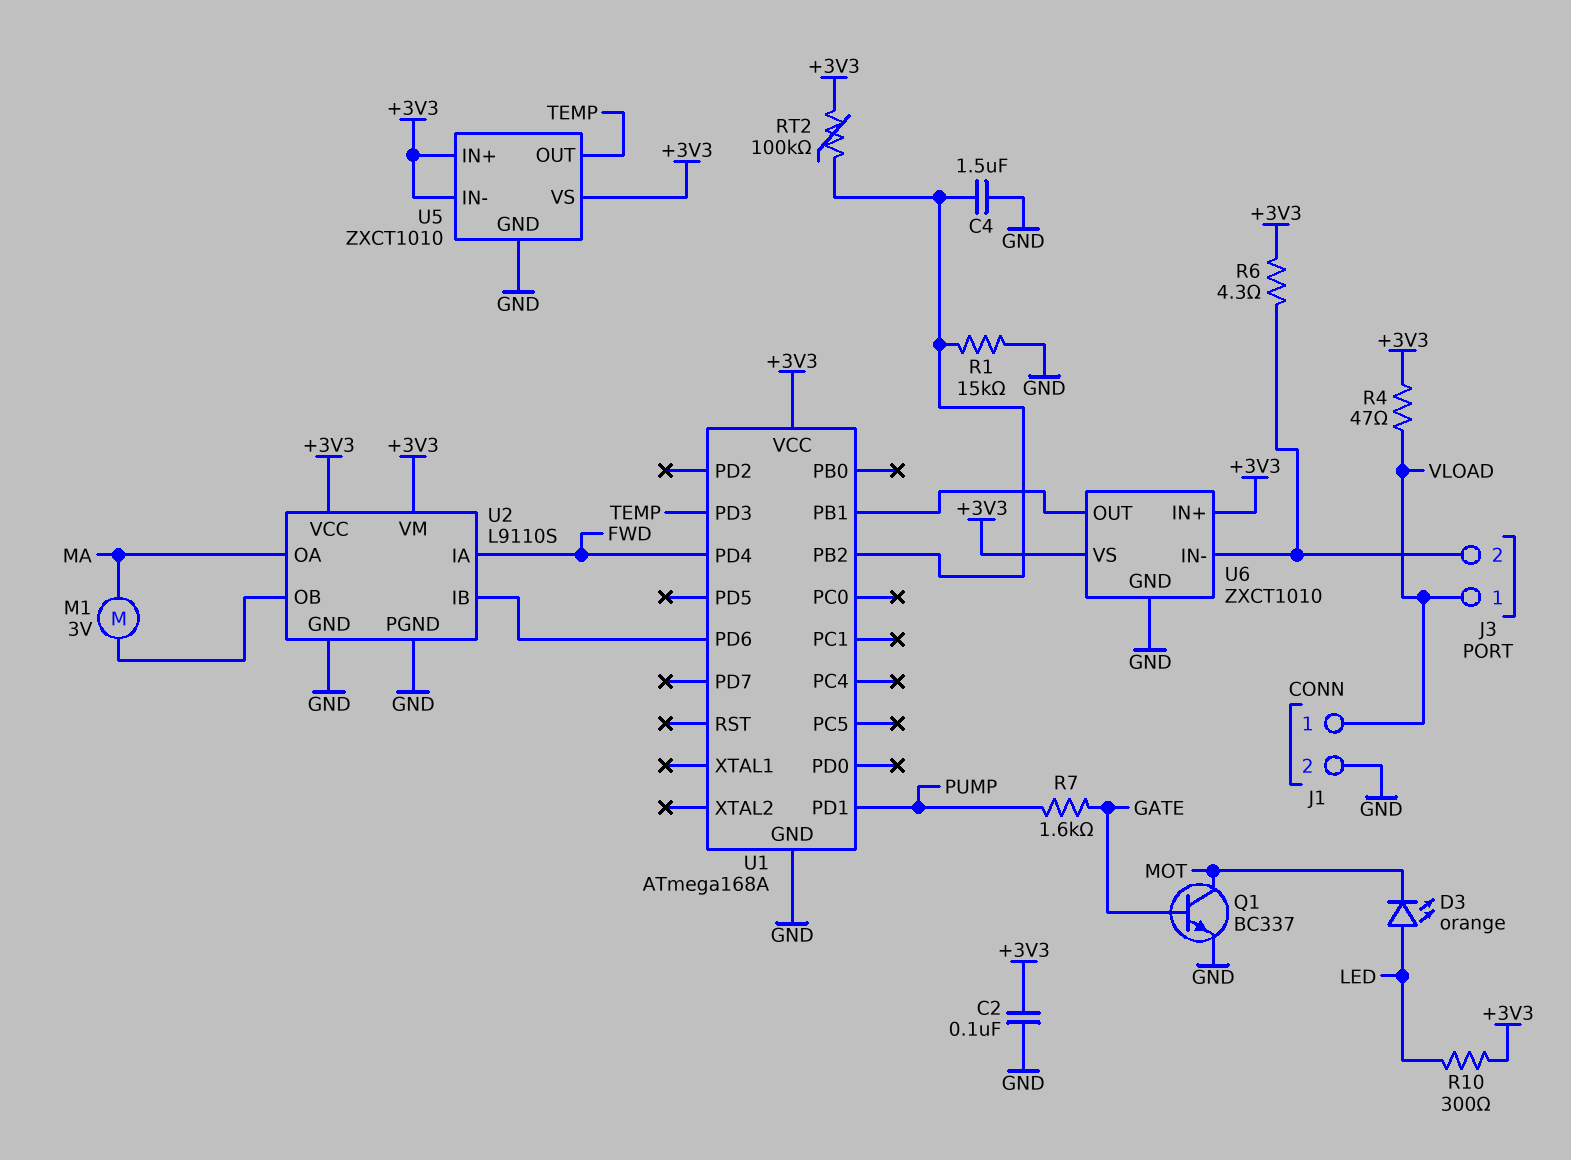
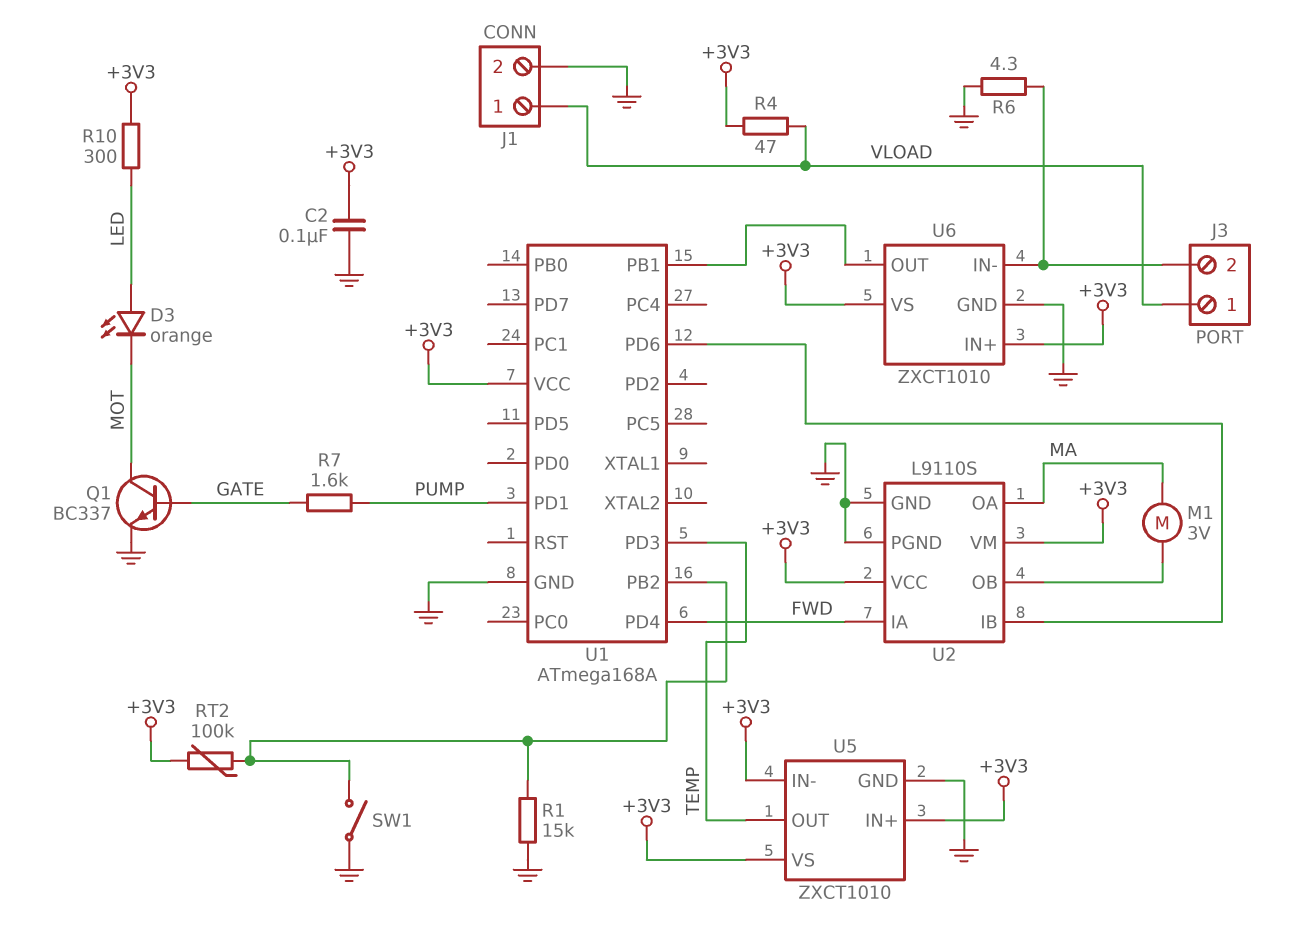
C4: 1.5uF (GND, U1/PB2) -> none
R6: 4.3 (+3V3, J3/2) -> 4.3 (GND, J3/2)
SW1: none -> switch (GND, U1/PB2)

